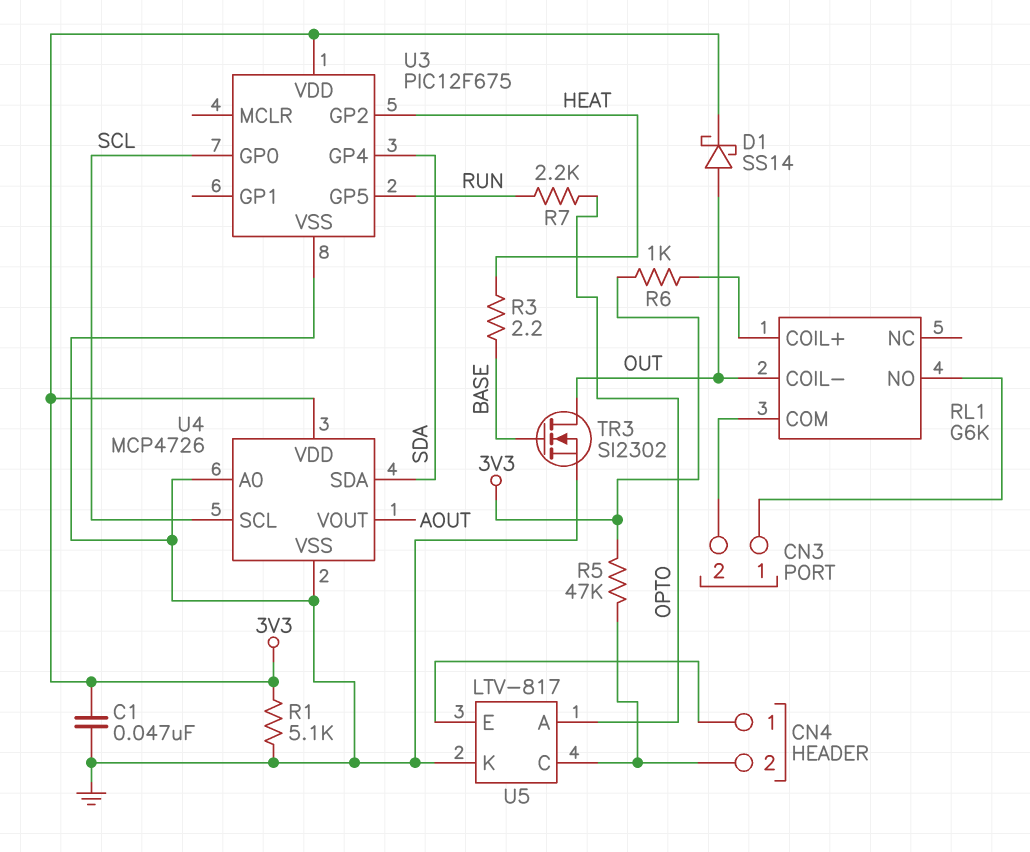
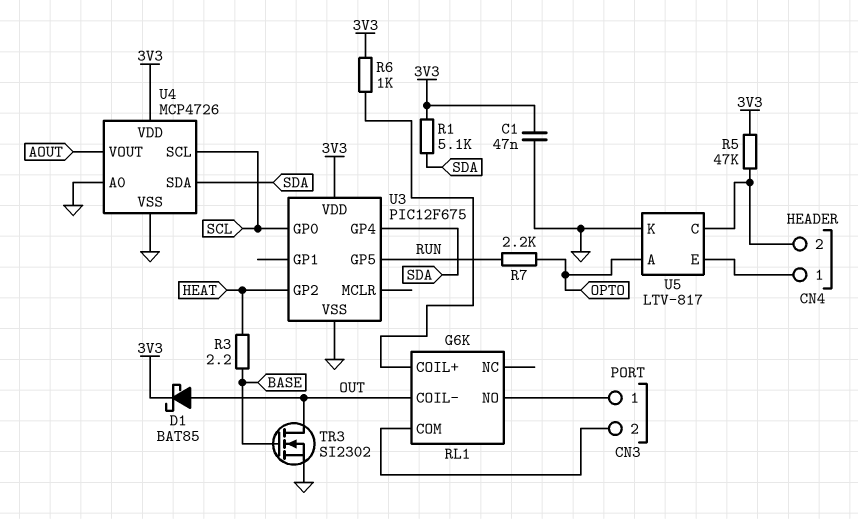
D1: schottky SS14 (A OUT, K 3V3) -> schottky BAT85 (A OUT, K 3V3)
R1: 5.1k (3V3, GND) -> 5.1k (3V3, SDA)

